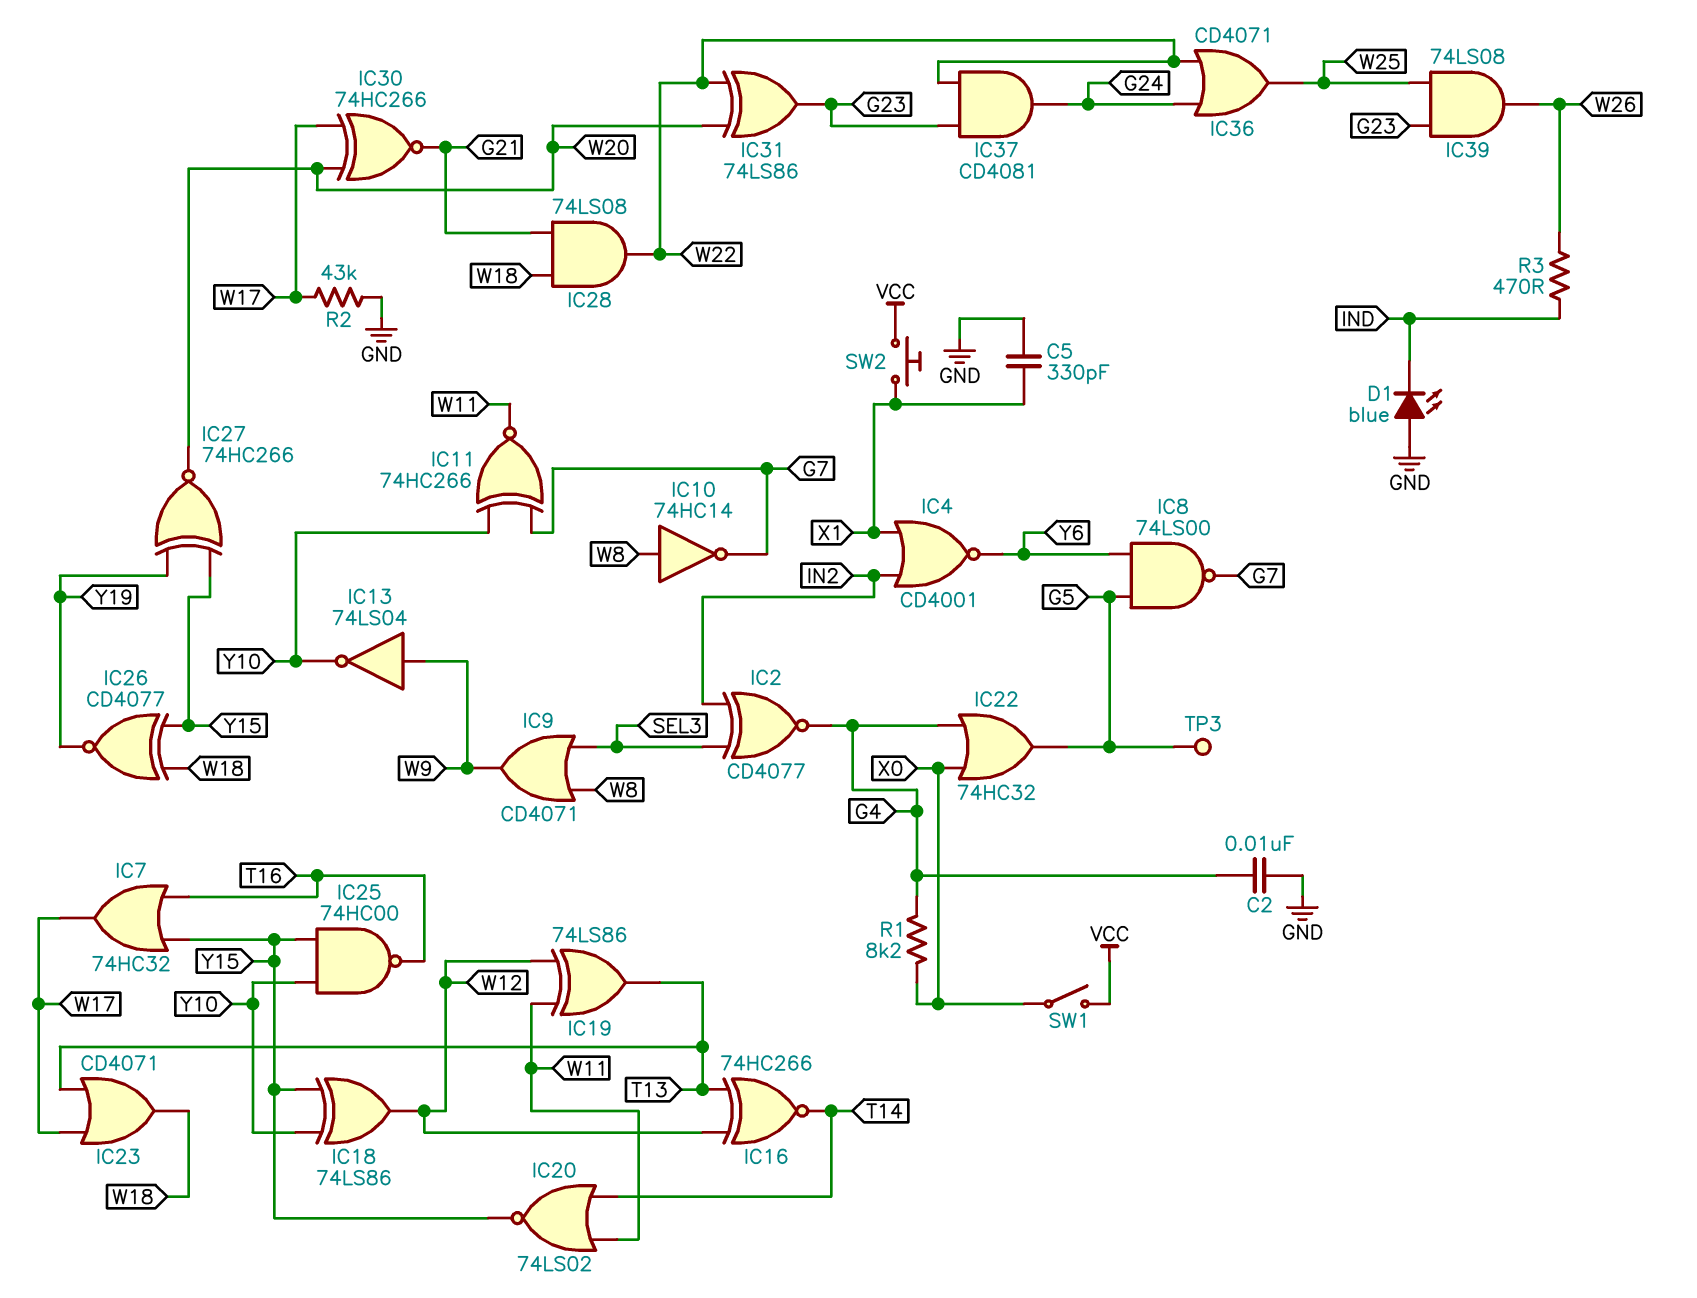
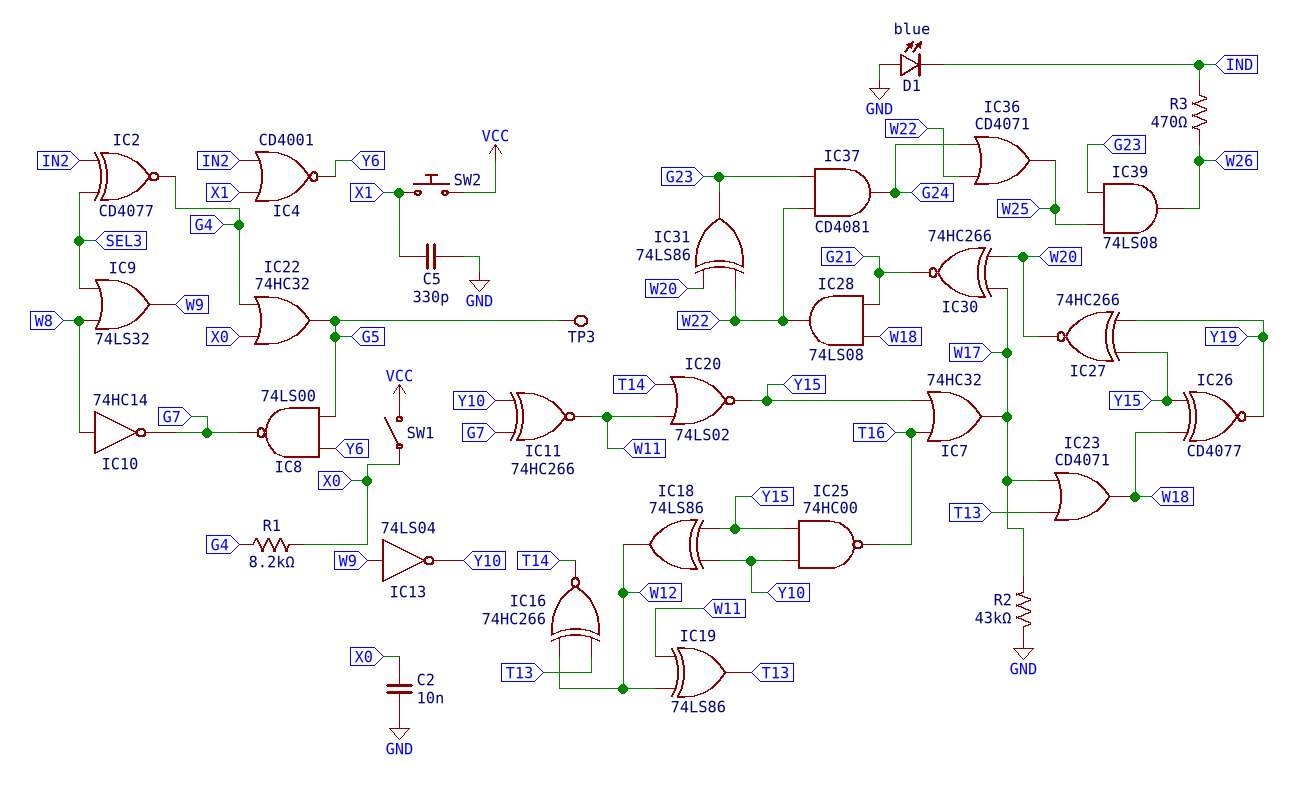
C2: 10nF (G4, GND) -> 10nF (GND, X0)
IC9: OR CD4071 (in SEL3, in W8, out W9) -> OR 74LS32 (in SEL3, in W8, out W9)

